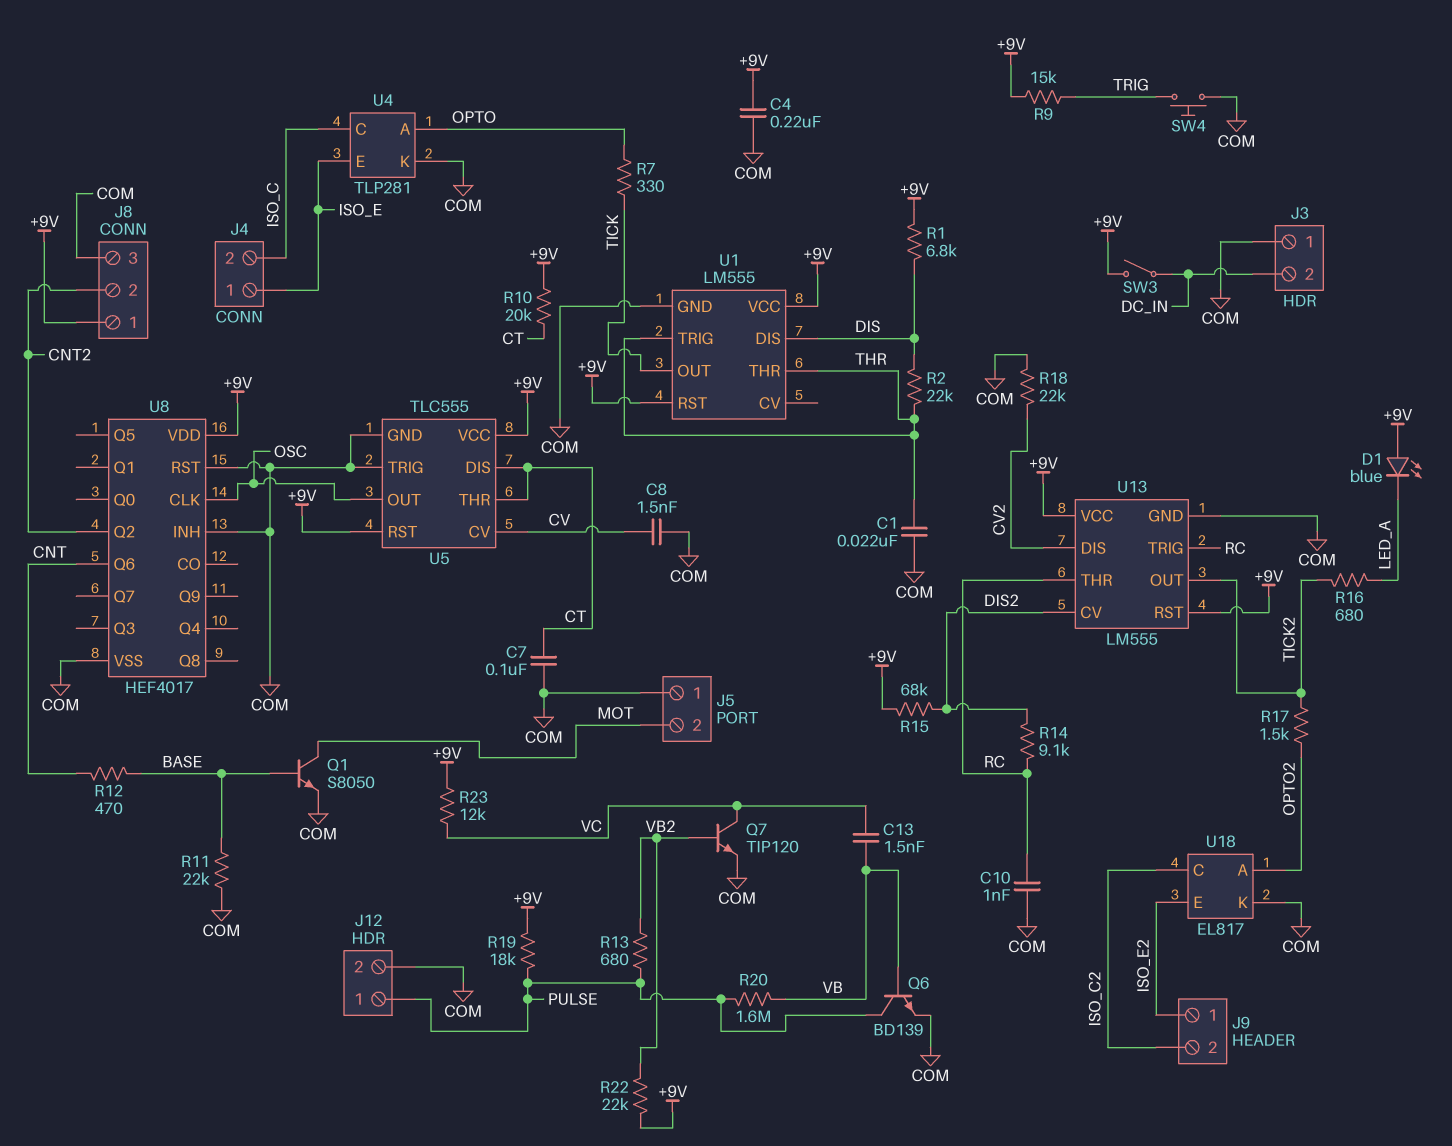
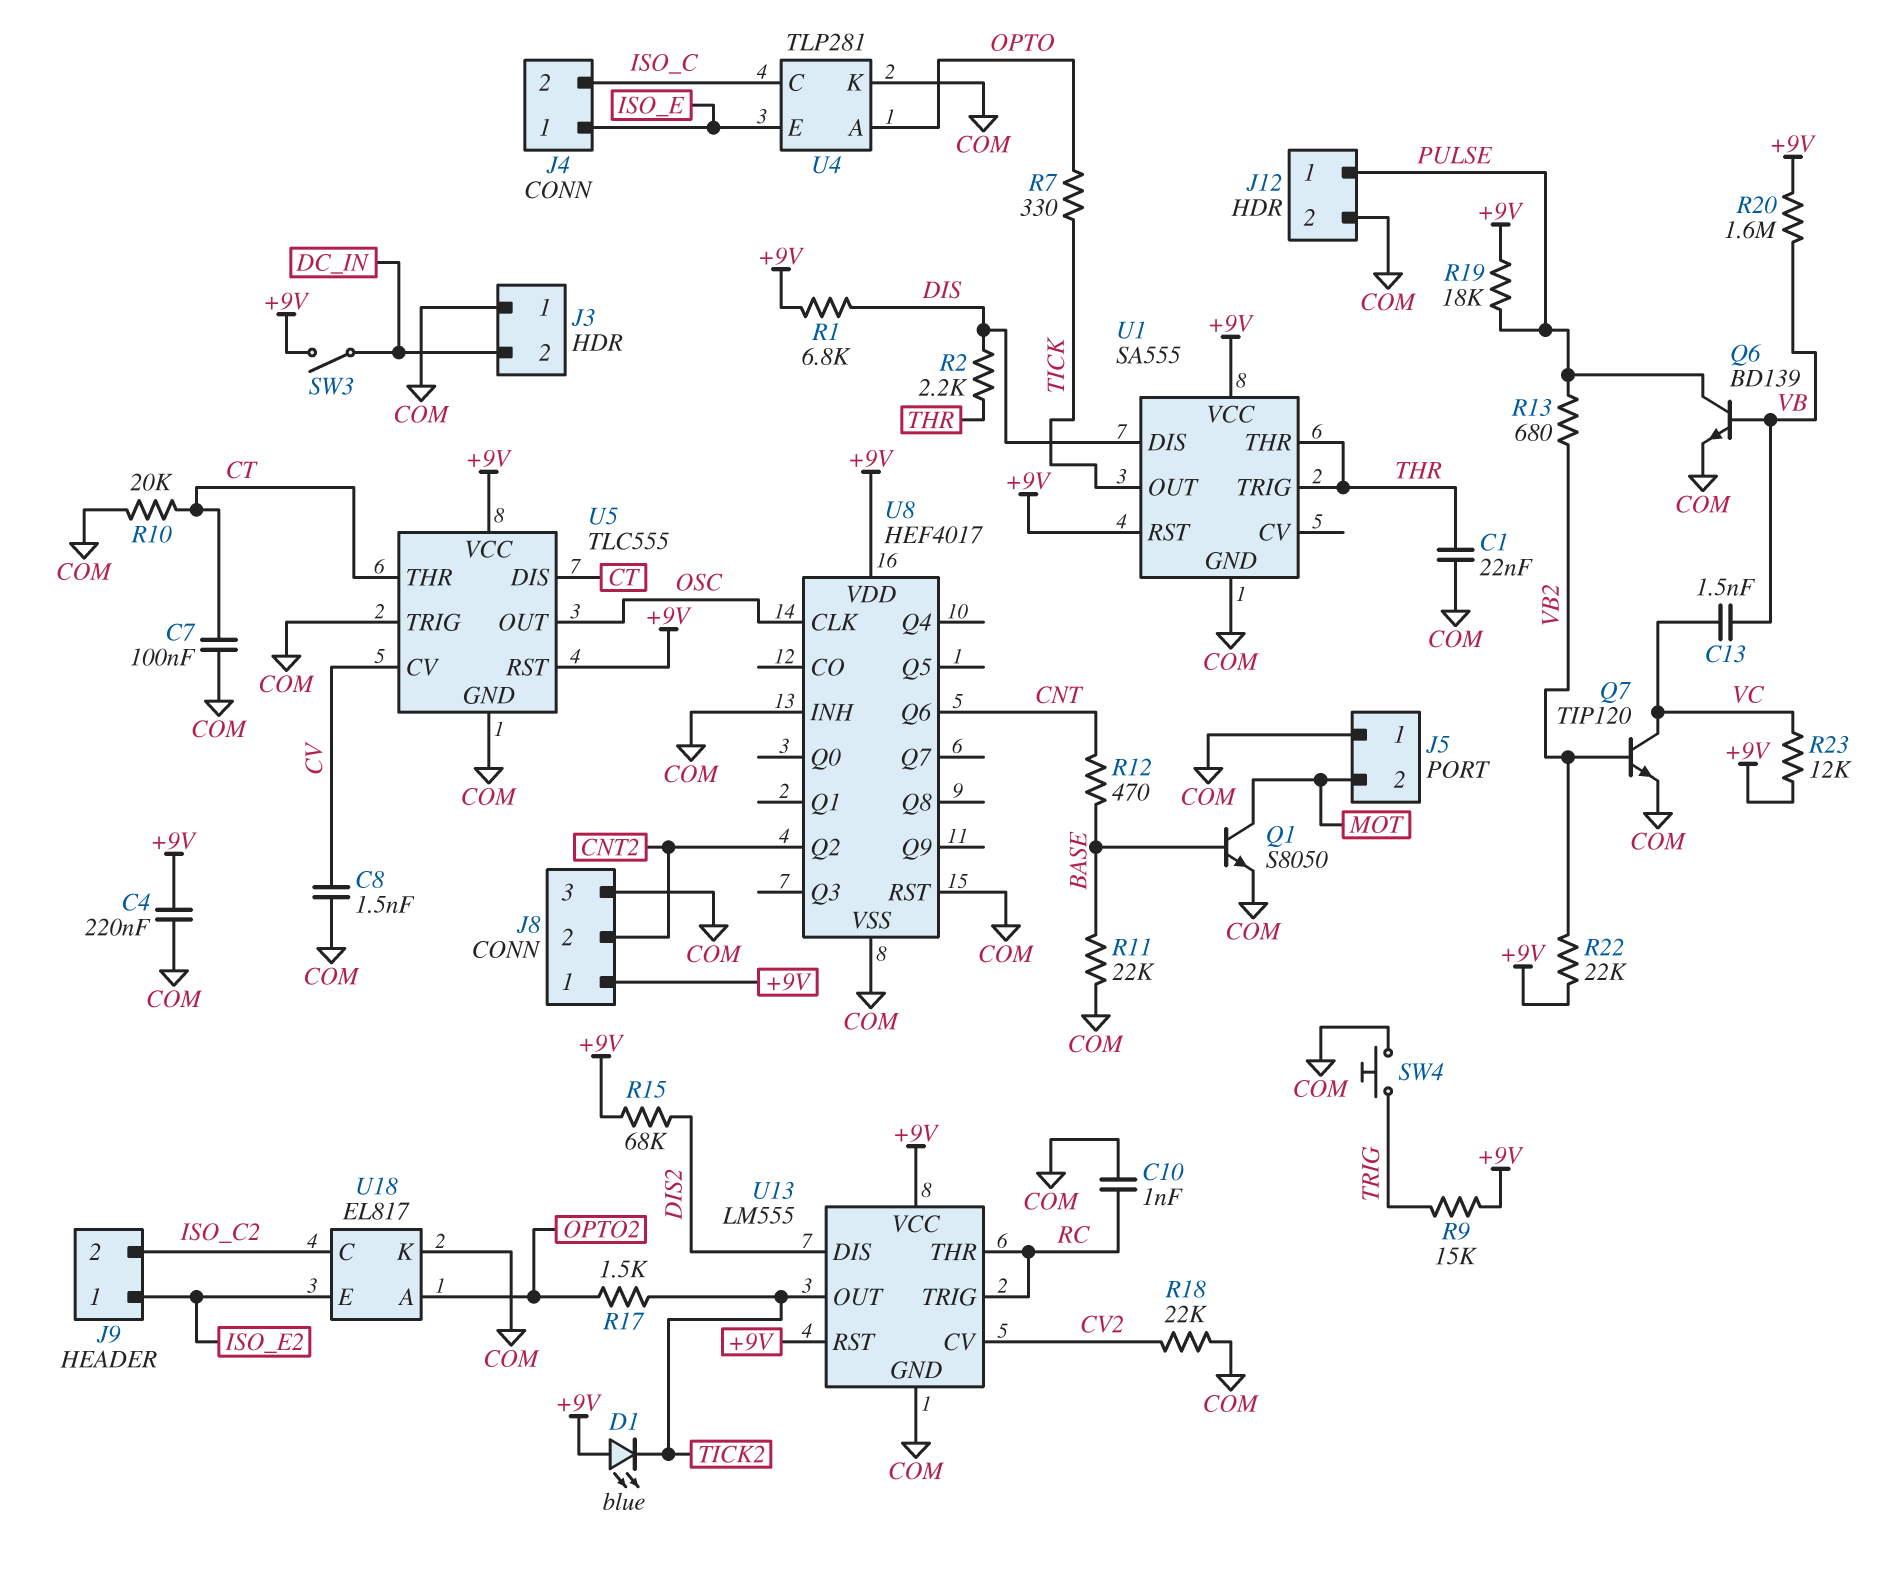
D1: LED blue (A +9V, K LED_A) -> LED blue (A +9V, K TICK2)
R2: 22k (DIS, THR) -> 2.2k (DIS, THR)
R10: 20k (+9V, CT) -> 20k (COM, CT)
R14: 9.1k (DIS2, RC) -> none
R16: 680 (LED_A, TICK2) -> none
R20: 1.6M (PULSE, VB) -> 1.6M (+9V, VB)
U1: LM555 -> SA555
U13 pin CV: DIS2 -> CV2
U13 pin DIS: CV2 -> DIS2

